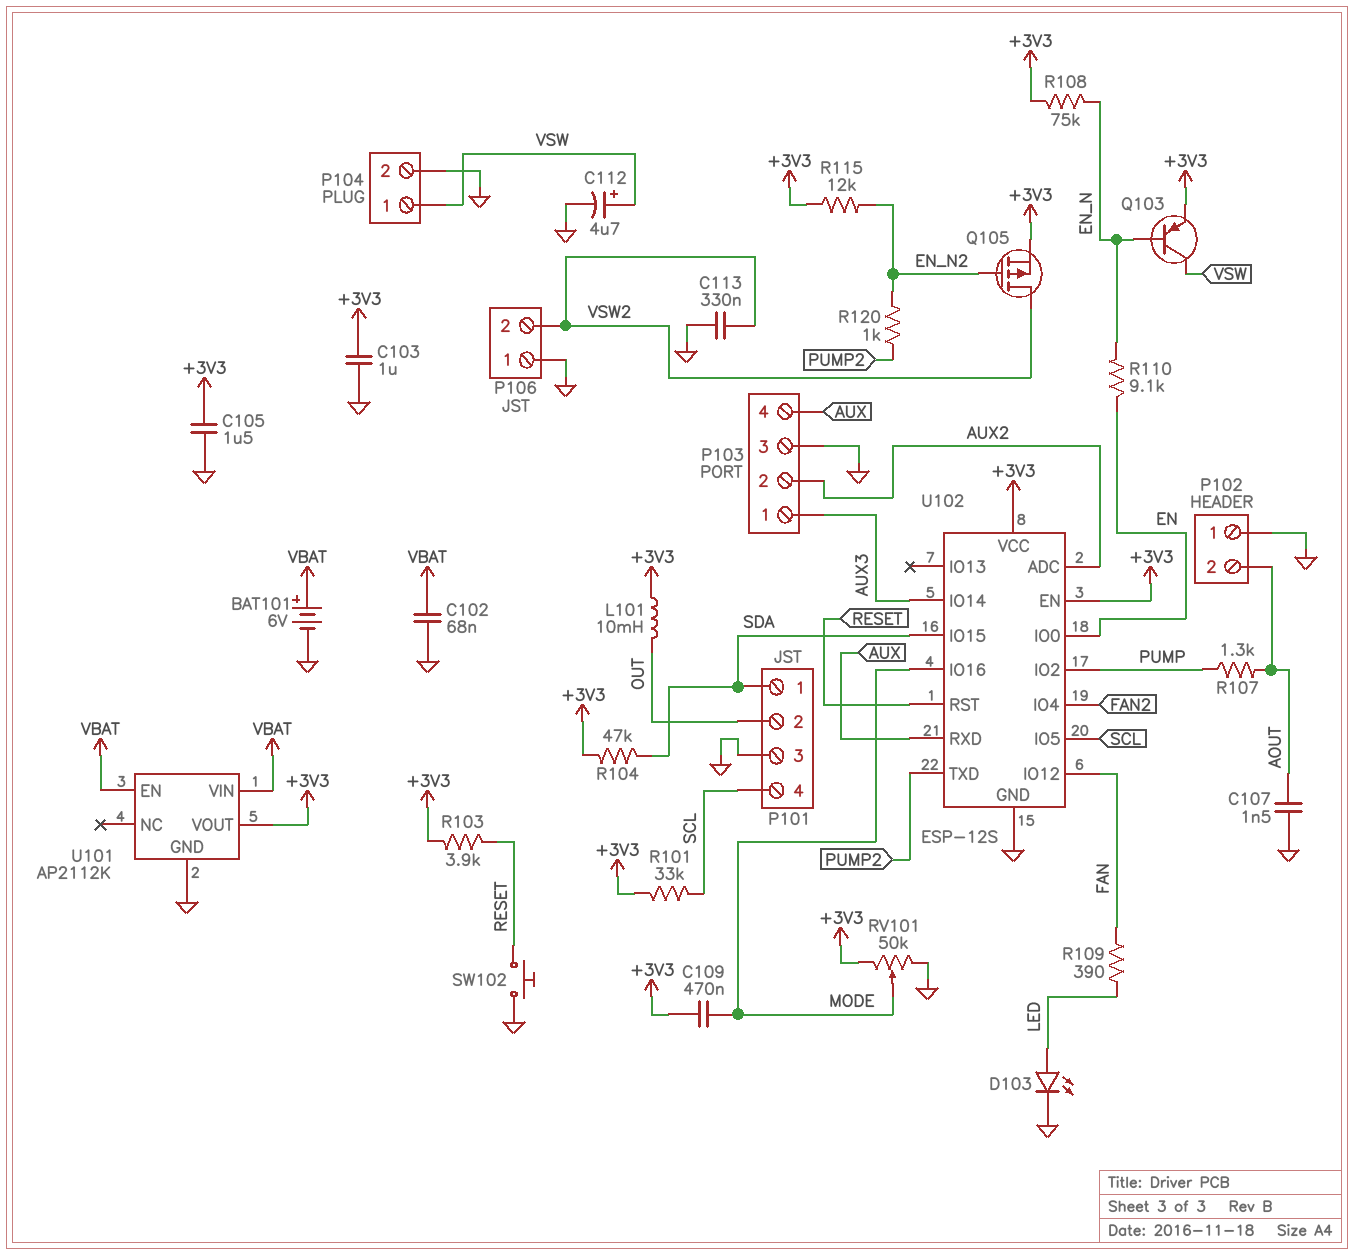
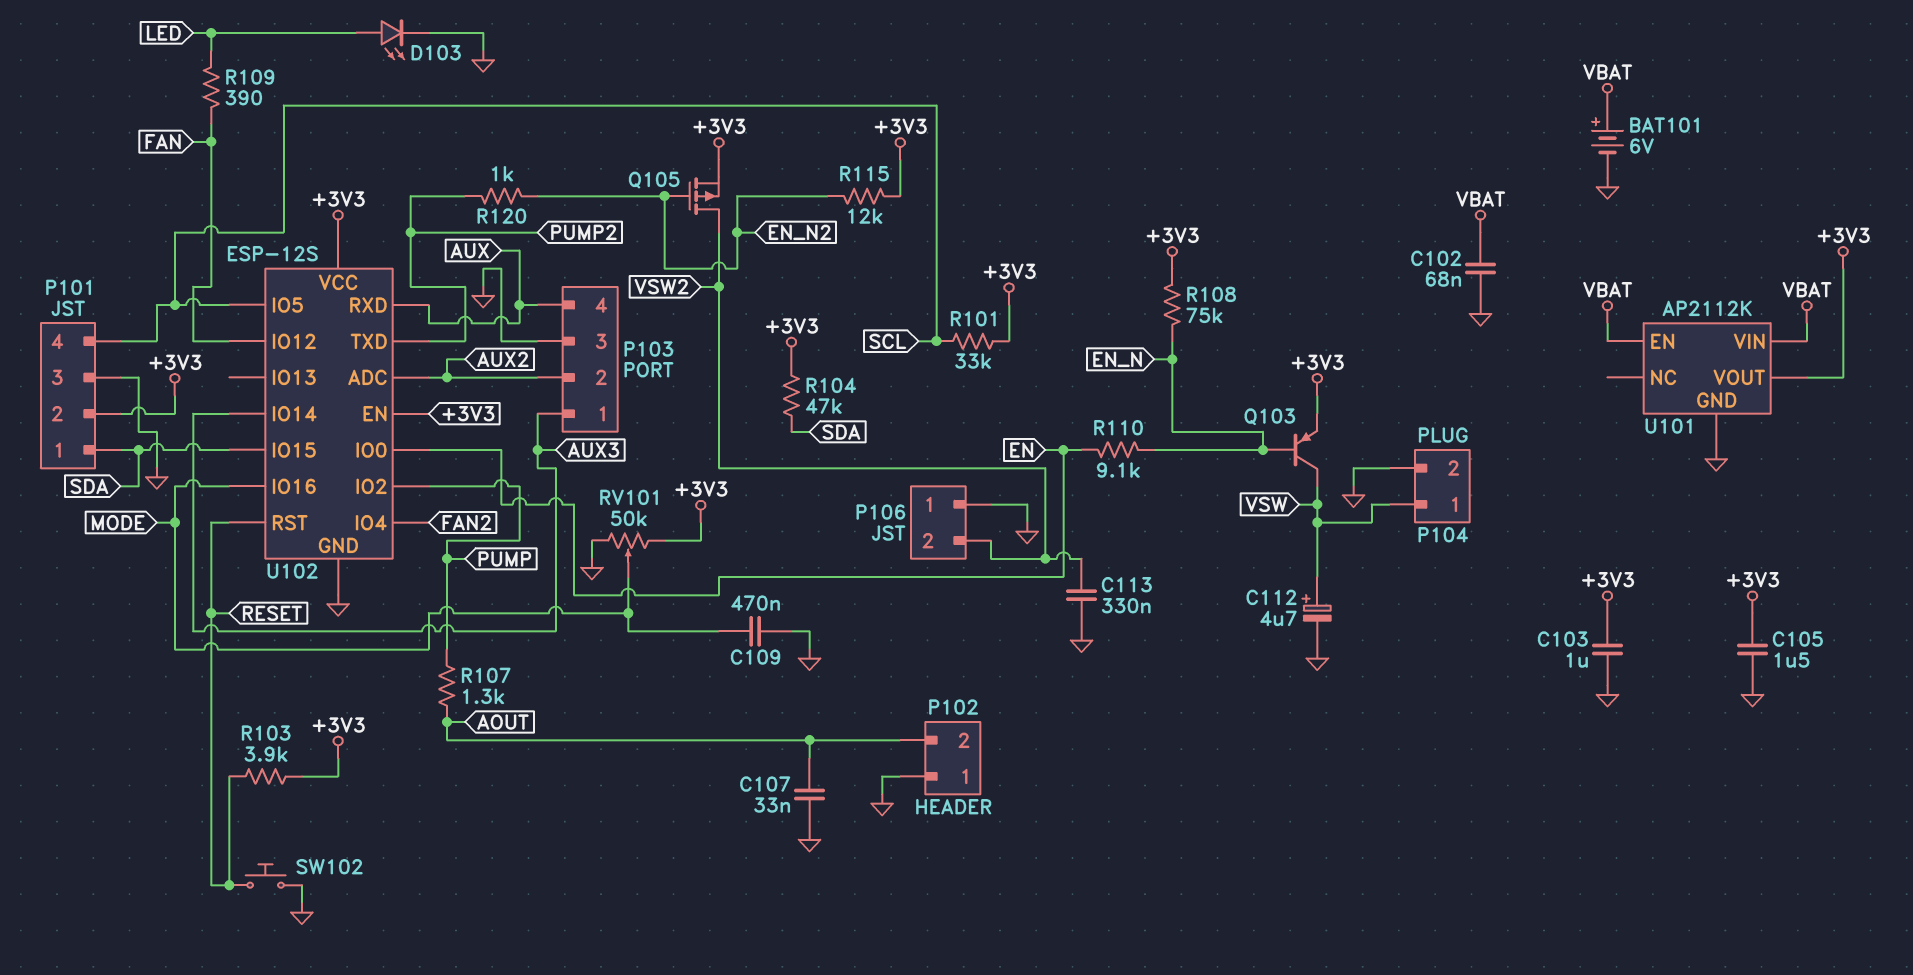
C107: 1.5nF (AOUT, GND) -> 33nF (AOUT, GND)
C109: 470nF (+3V3, MODE) -> 470nF (GND, MODE)
L101: 10mH (+3V3, OUT) -> none
P101 pin 2: OUT -> +3V3

